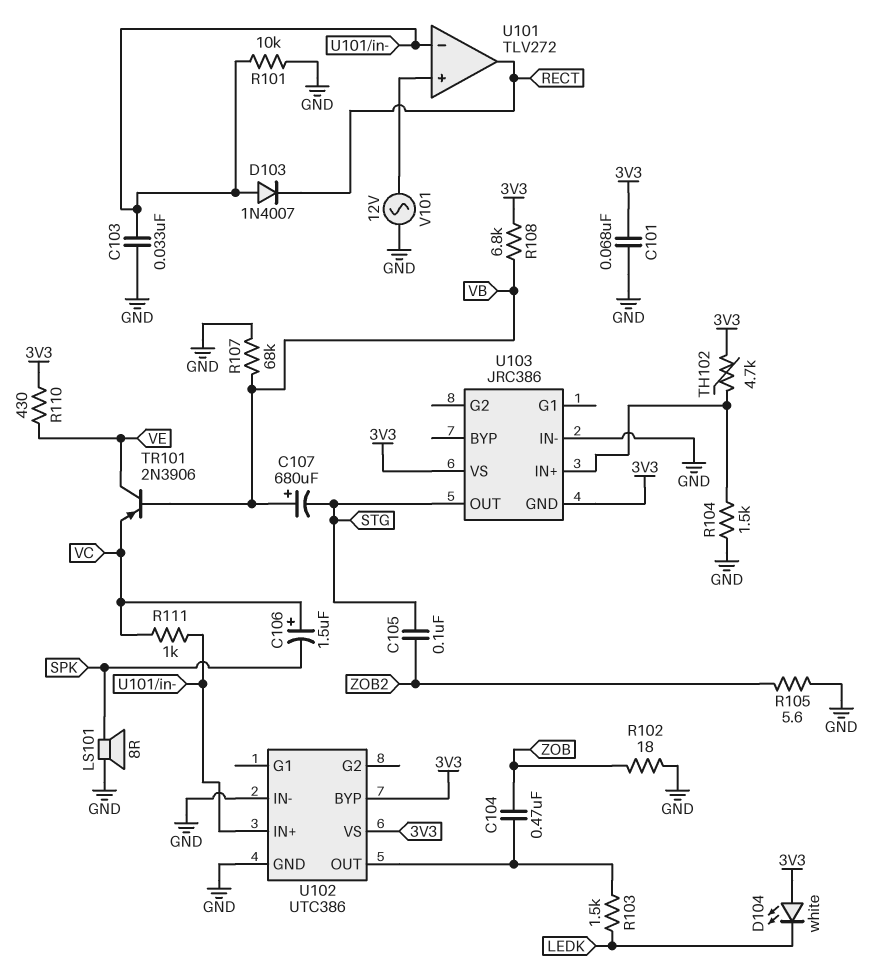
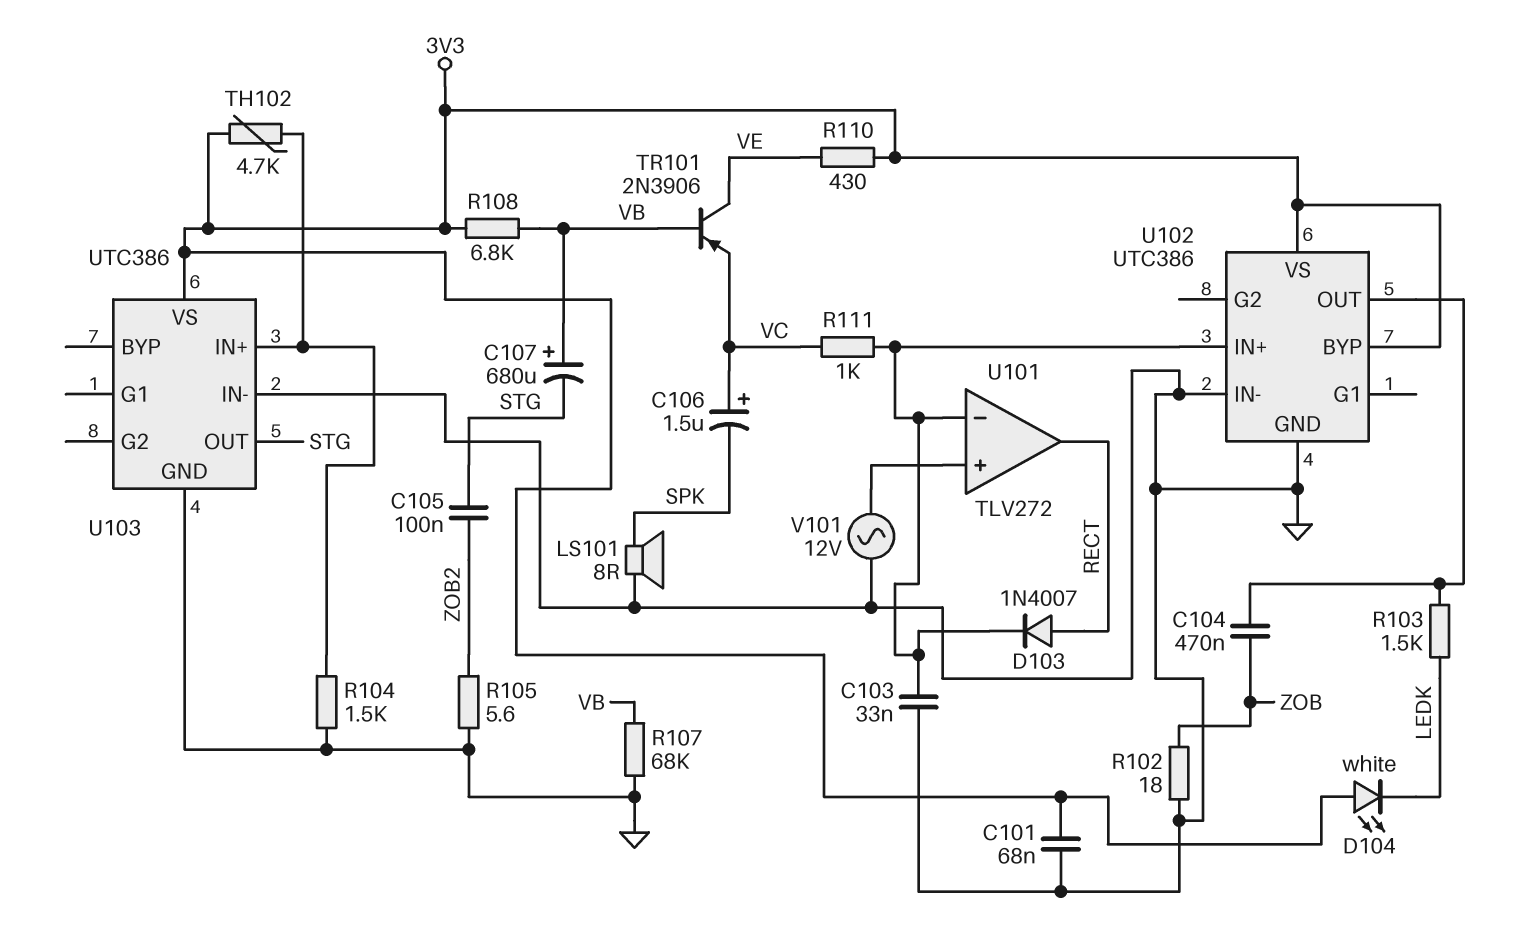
D103: diode 1N4007 (A U101/in-, K RECT) -> diode 1N4007 (A RECT, K U101/in-)
R101: 10k (GND, U101/in-) -> none
U103: JRC386 -> UTC386
U103 pin GND: 3V3 -> GND

